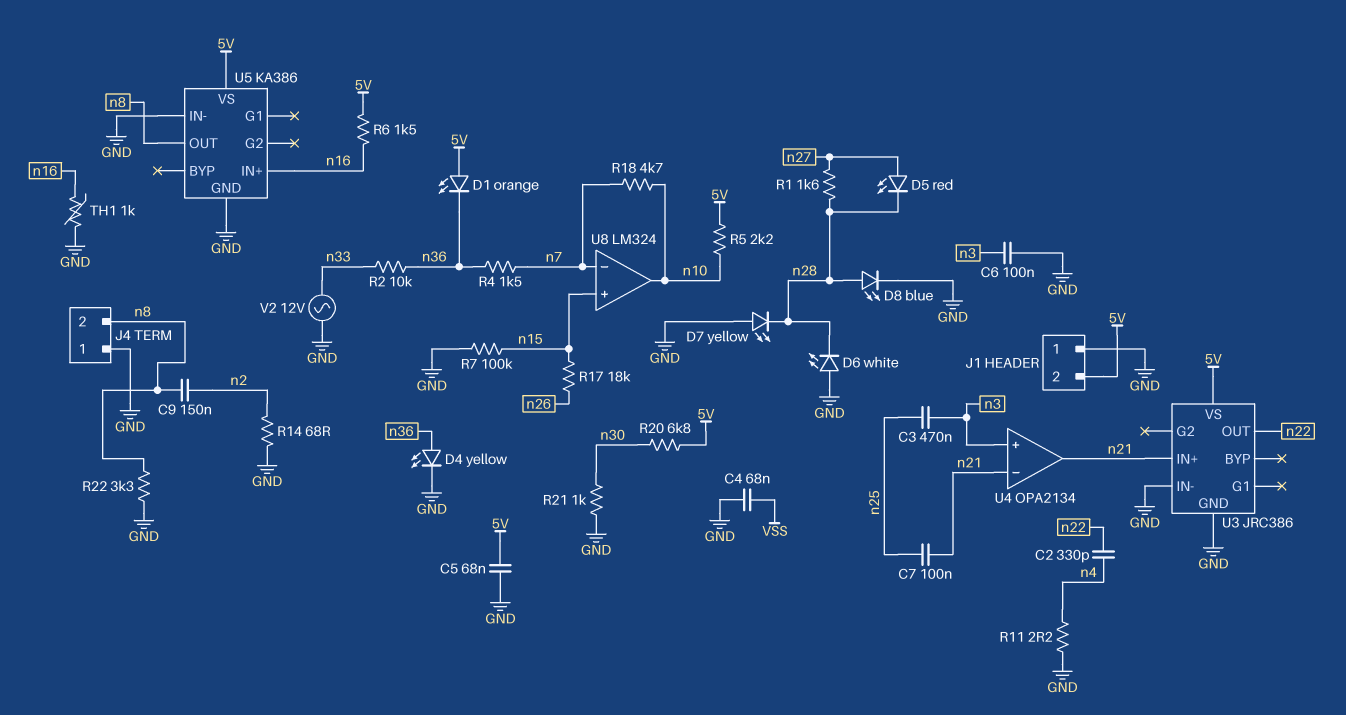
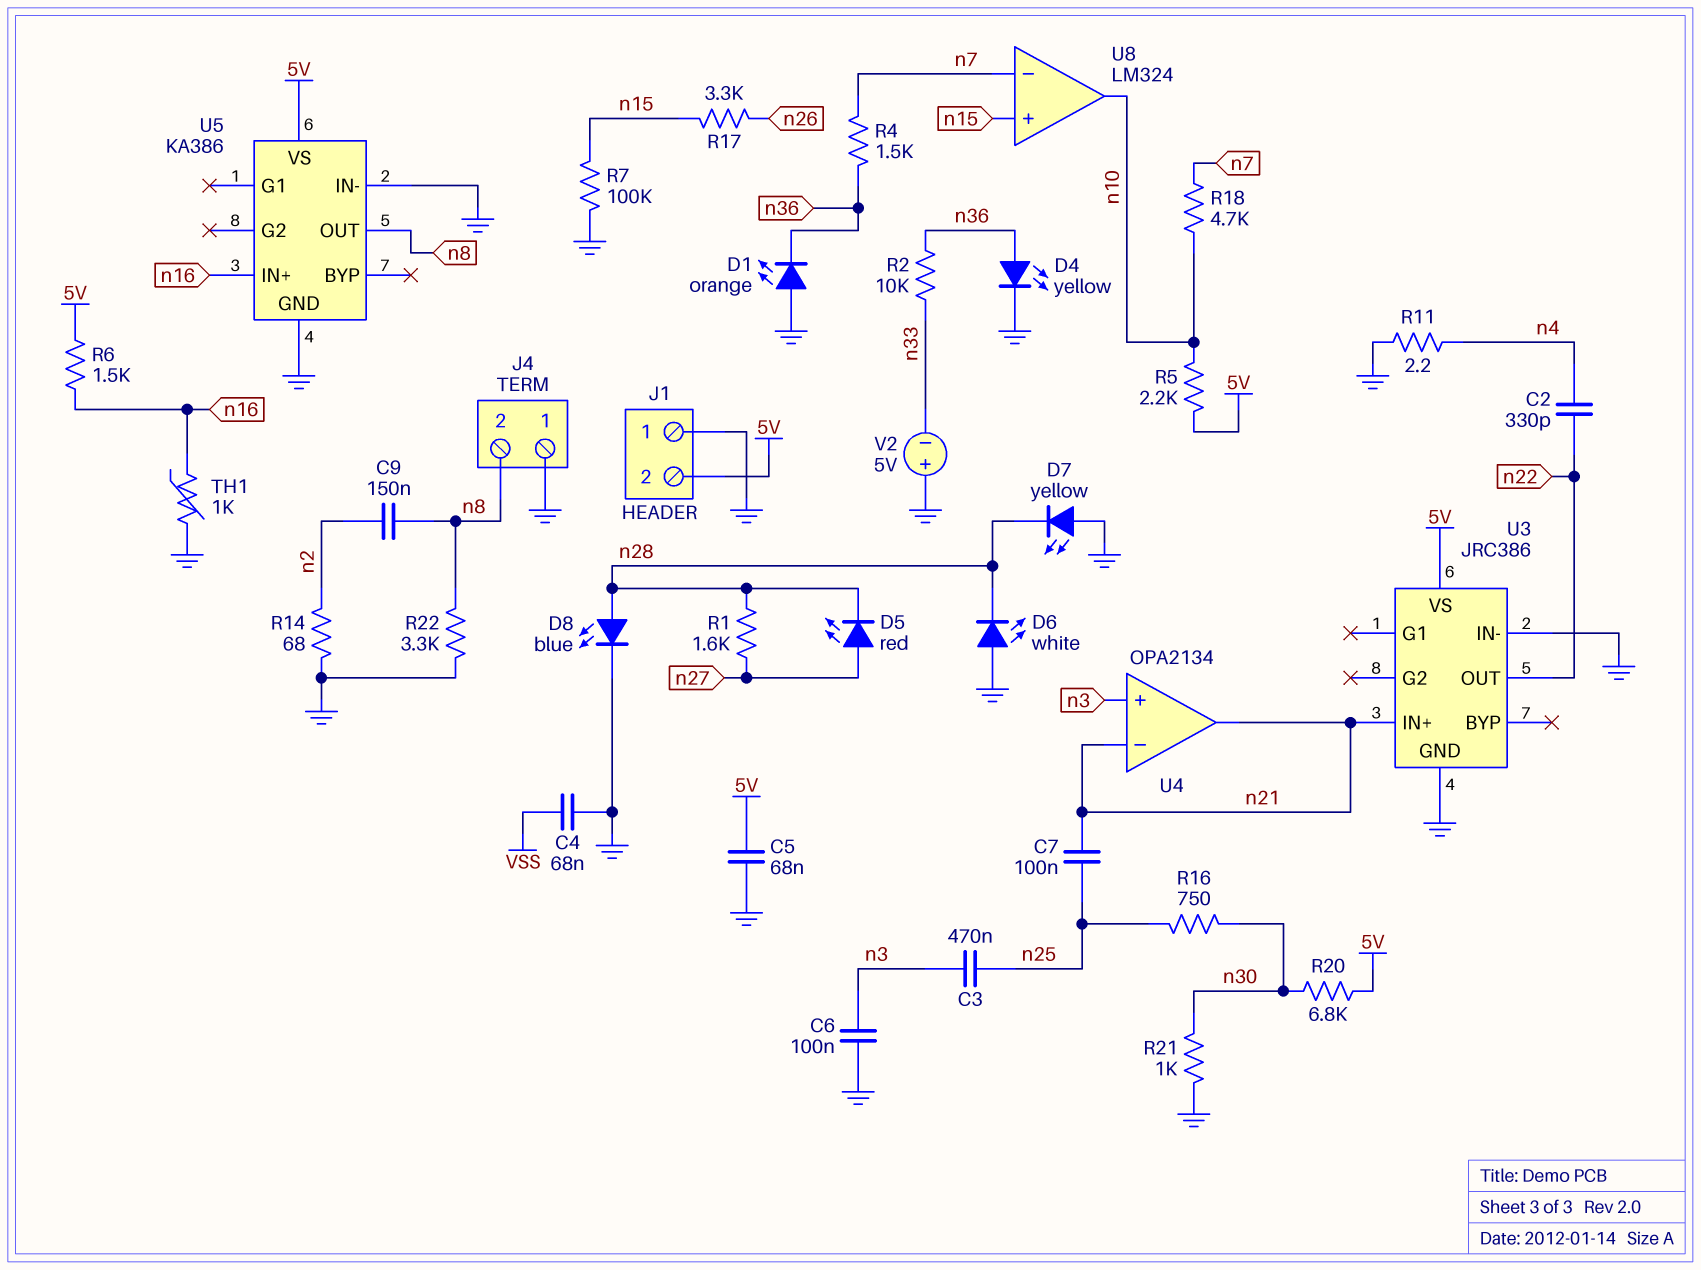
D1: LED orange (A 5V, K n36) -> LED orange (A GND, K n36)
R16: none -> 750 (n25, n30)
R17: 18k (n15, n26) -> 3.3k (n15, n26)
V2: AC 12V (GND, n33) -> 5V (plus GND, minus n33)

